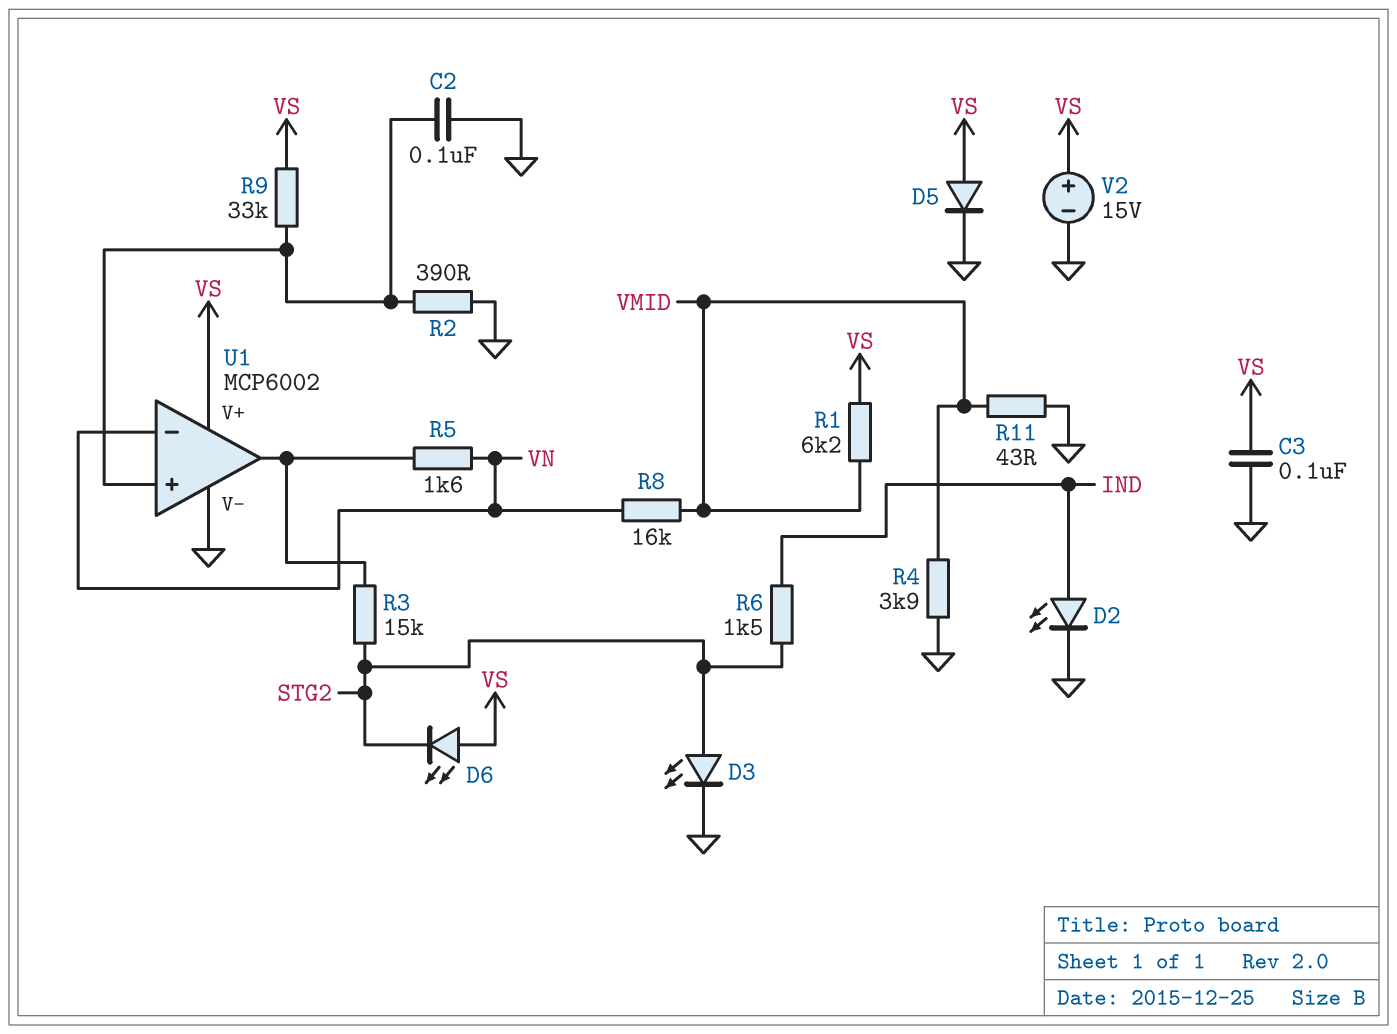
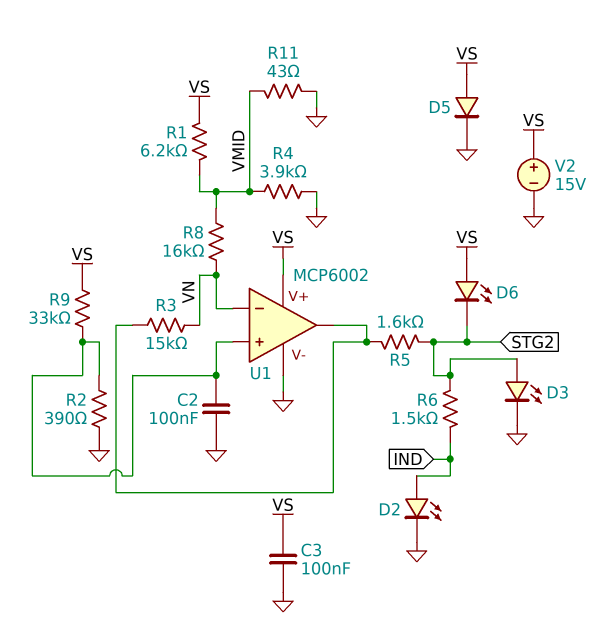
R3: 15k (STG2, U1/out) -> 15k (U1/out, VN)
R5: 1.6k (U1/out, VN) -> 1.6k (STG2, U1/out)

